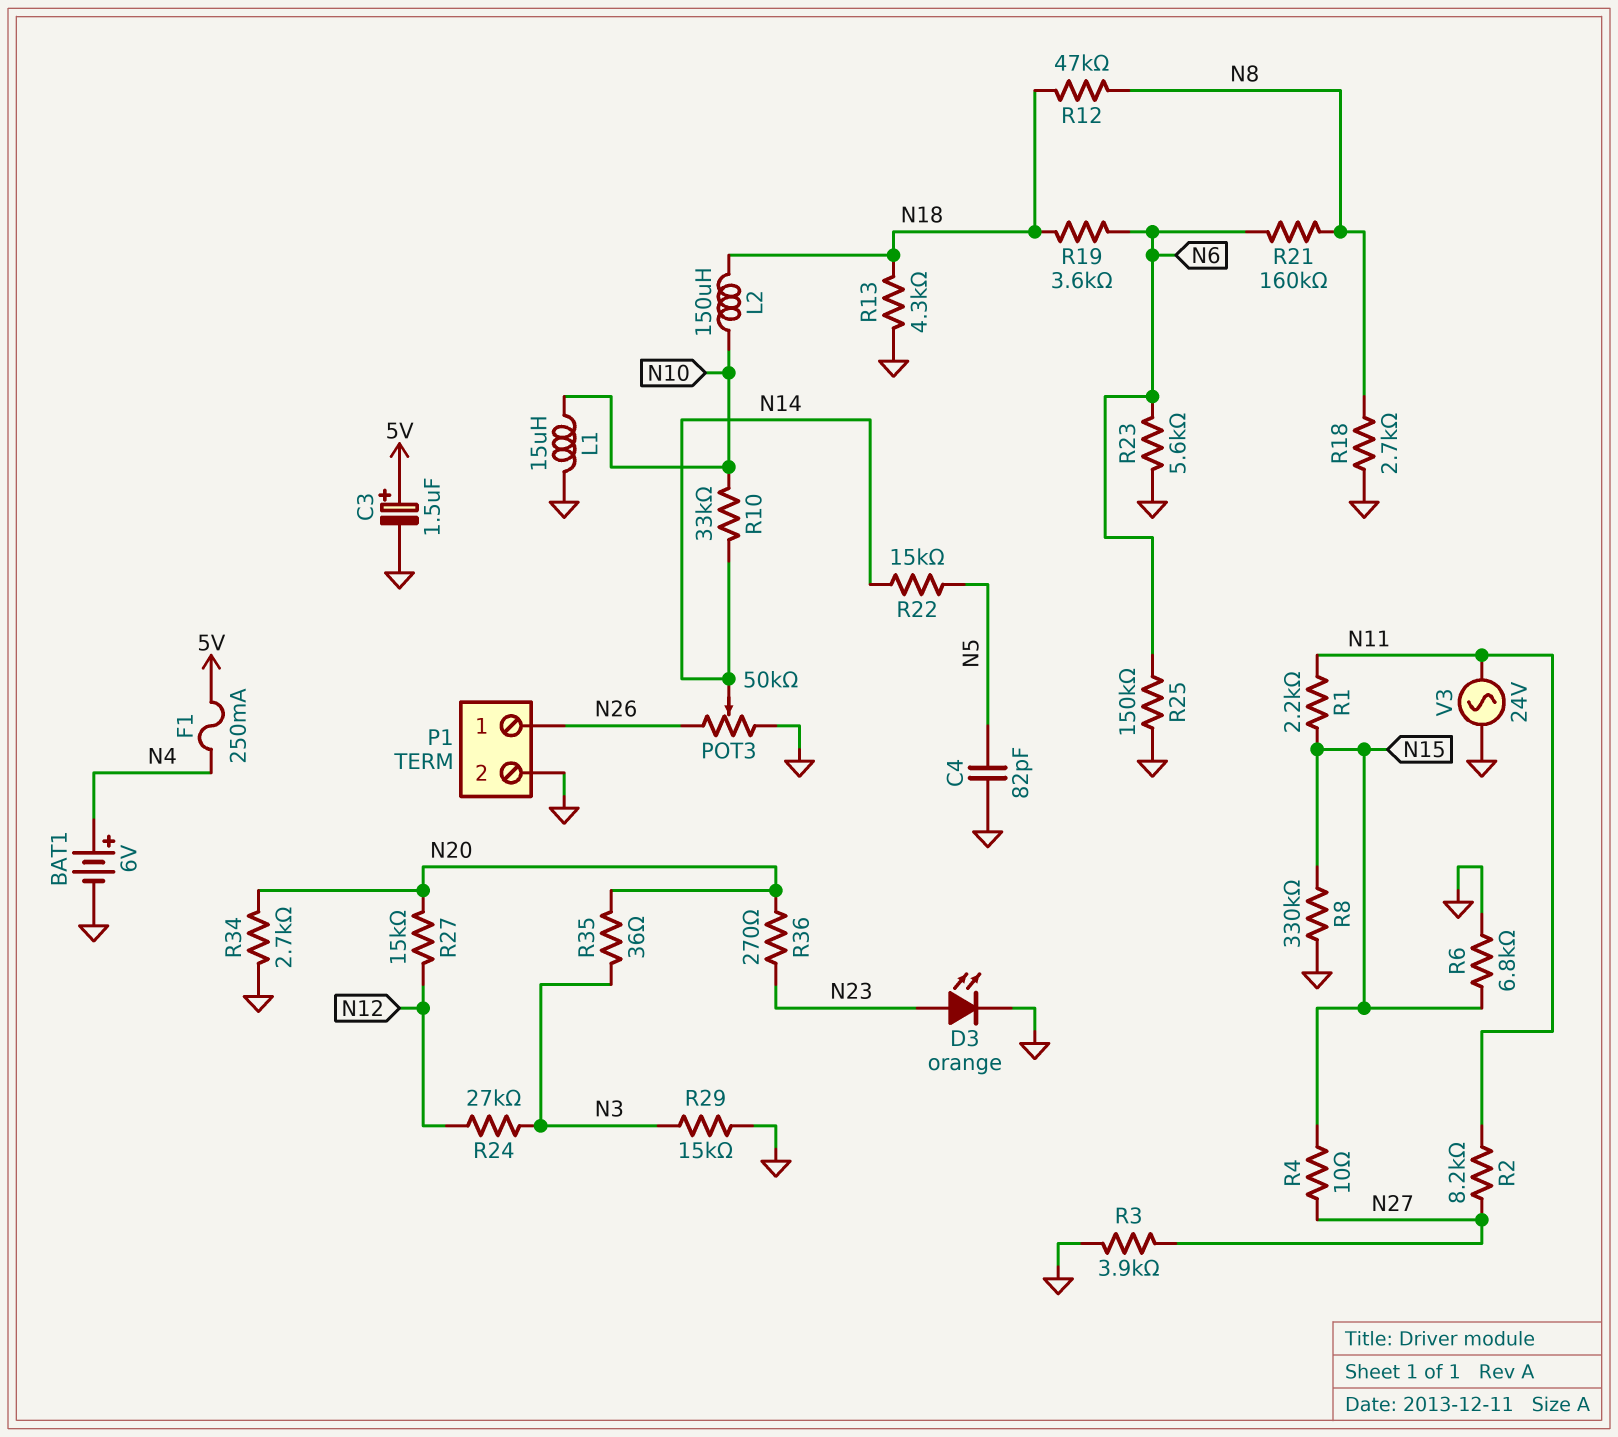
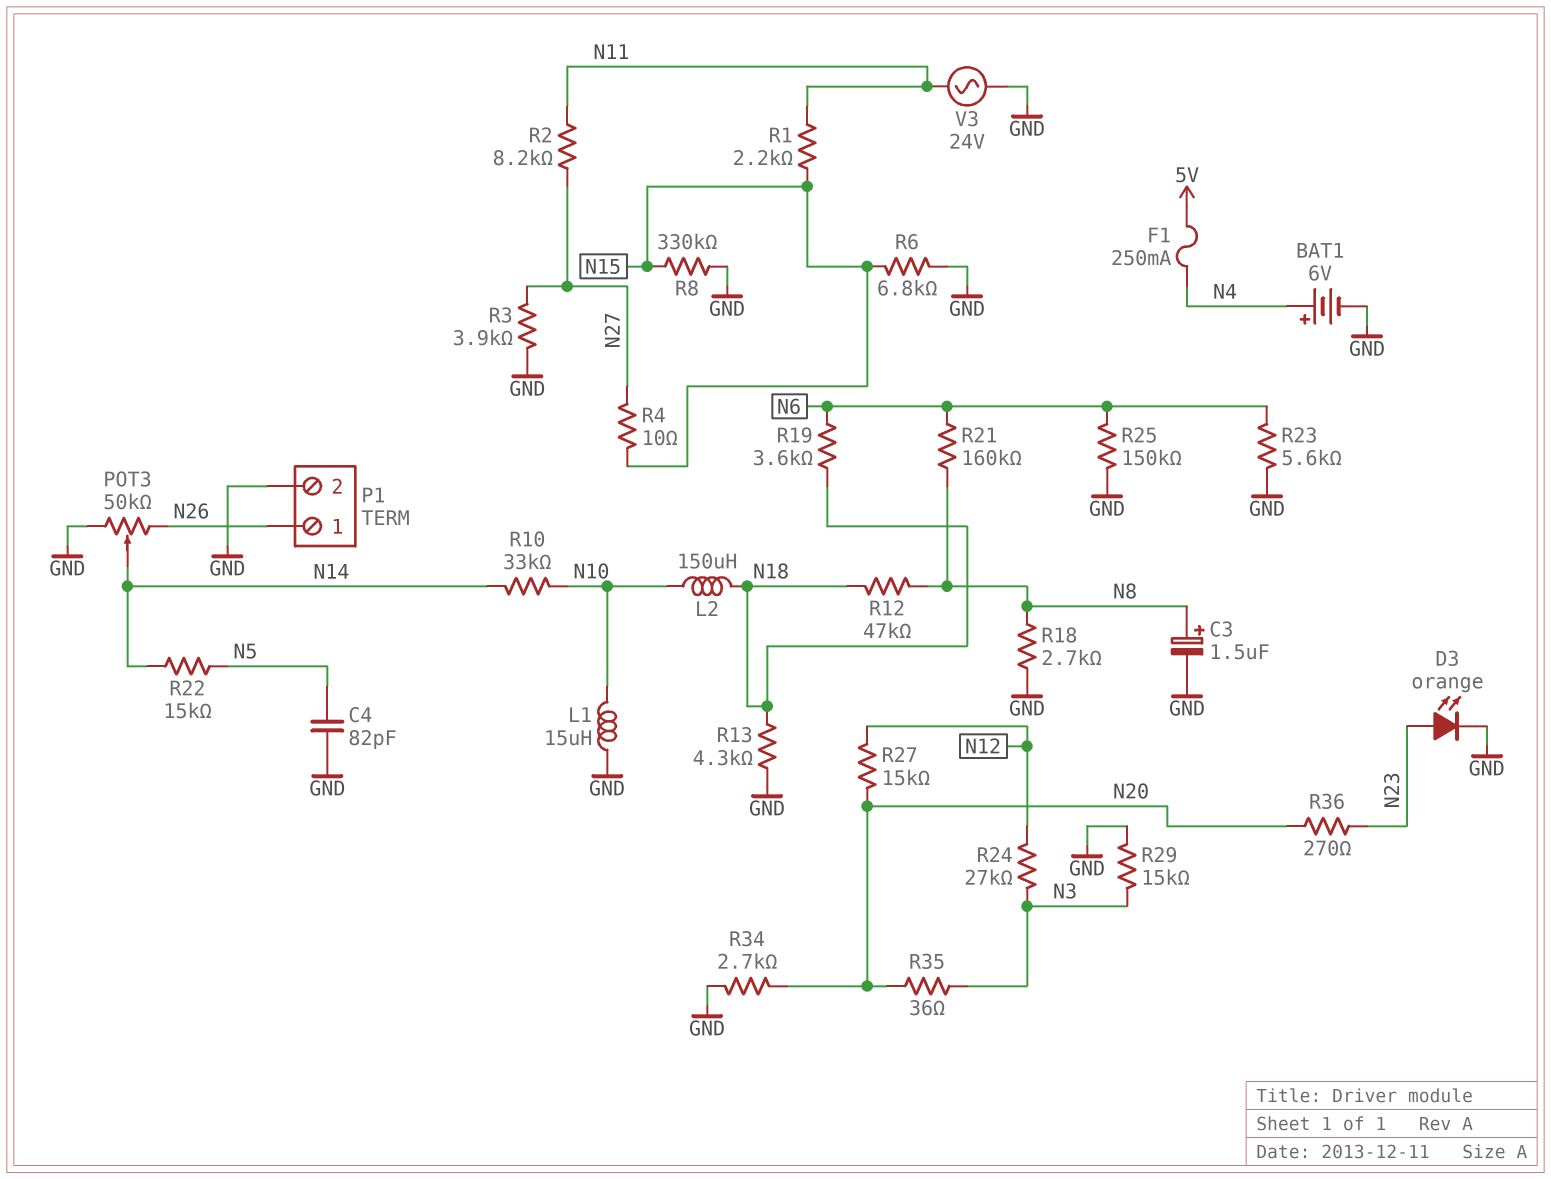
C3: 1.5uF (plus 5V, minus GND) -> 1.5uF (plus N8, minus GND)

